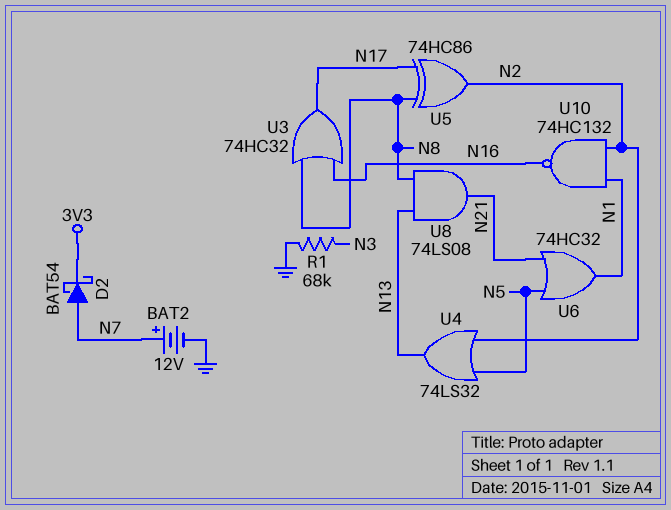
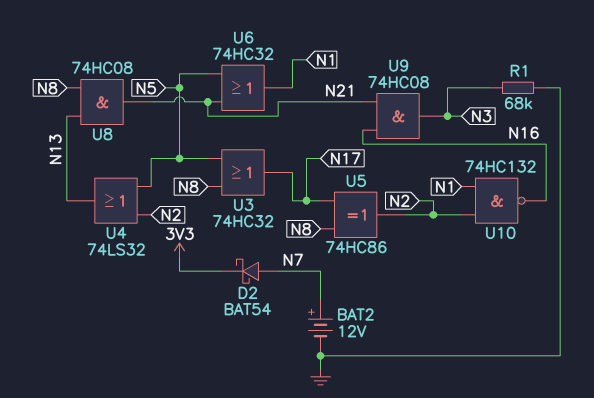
U3: OR 74HC32 (in N8, in N16, out N17) -> OR 74HC32 (in N5, in N8, out N17)
U8: AND 74LS08 (in N8, in N13, out N21) -> AND 74HC08 (in N8, in N13, out N21)
U9: none -> AND 74HC08 (in N16, in N21, out N3)

